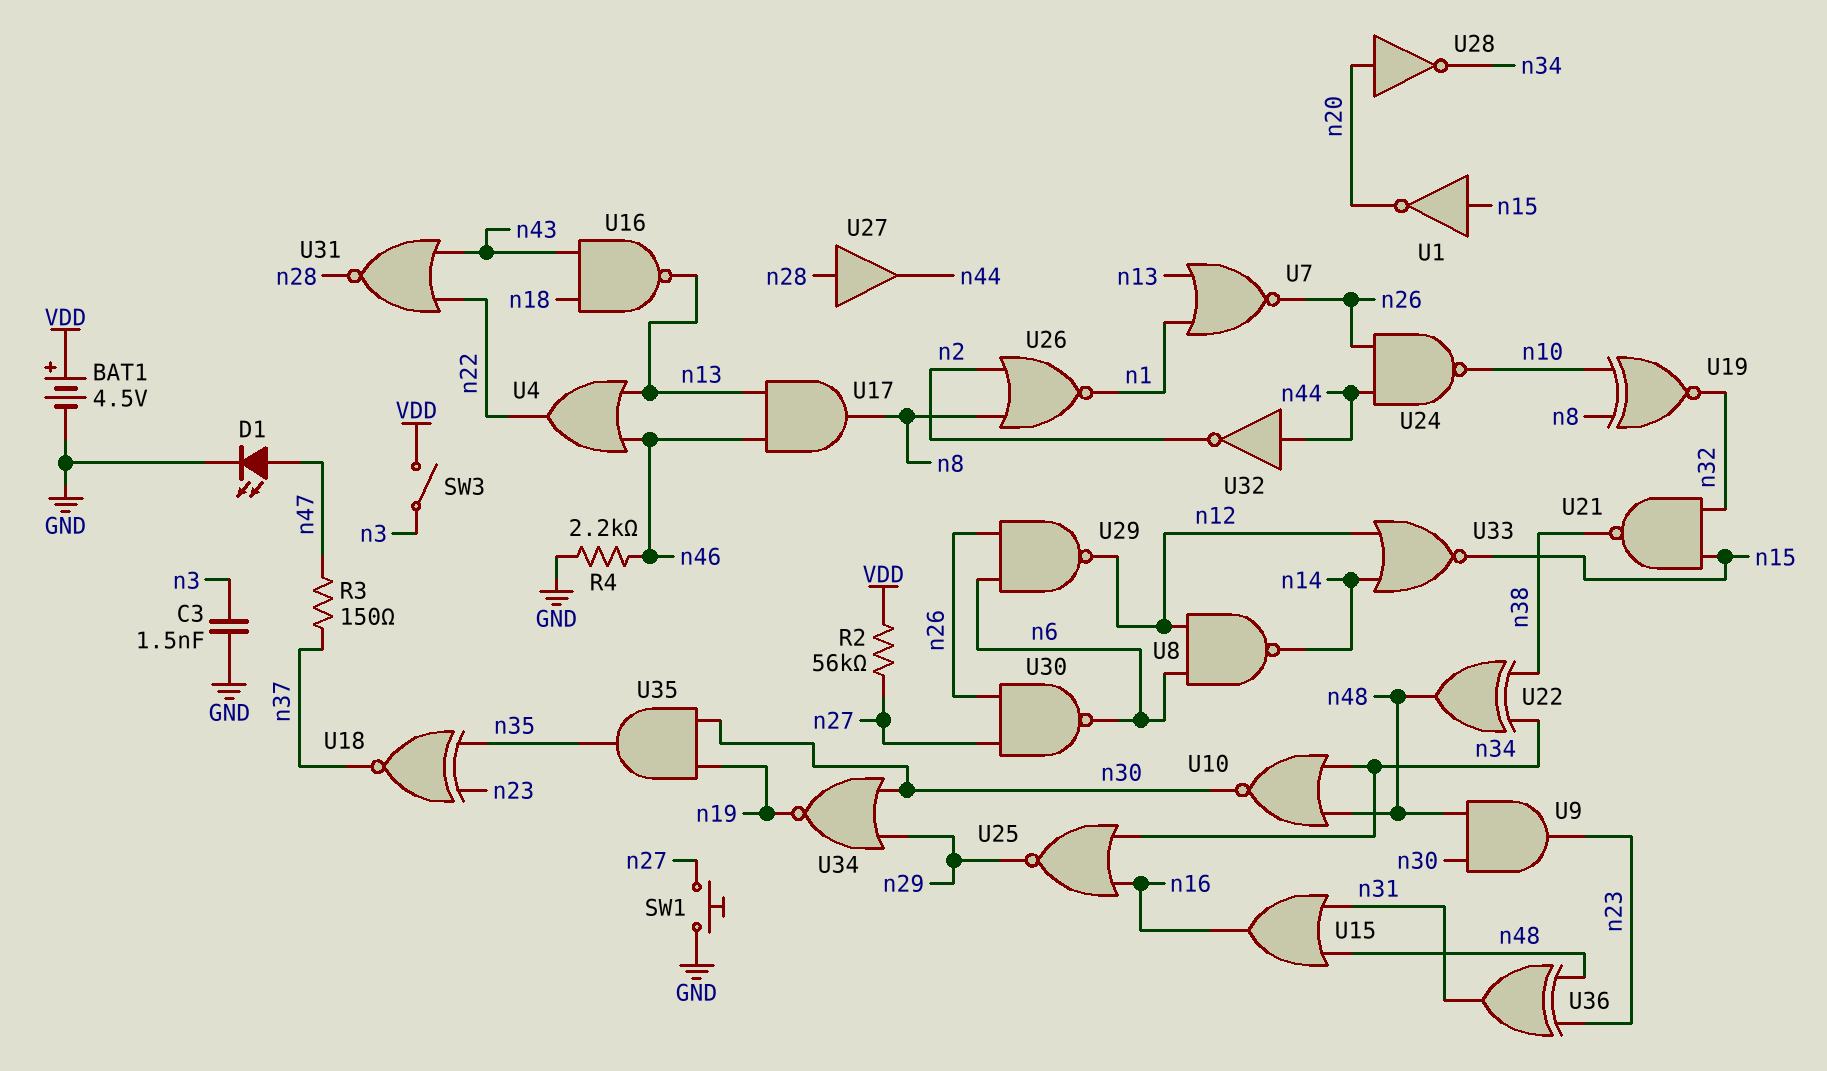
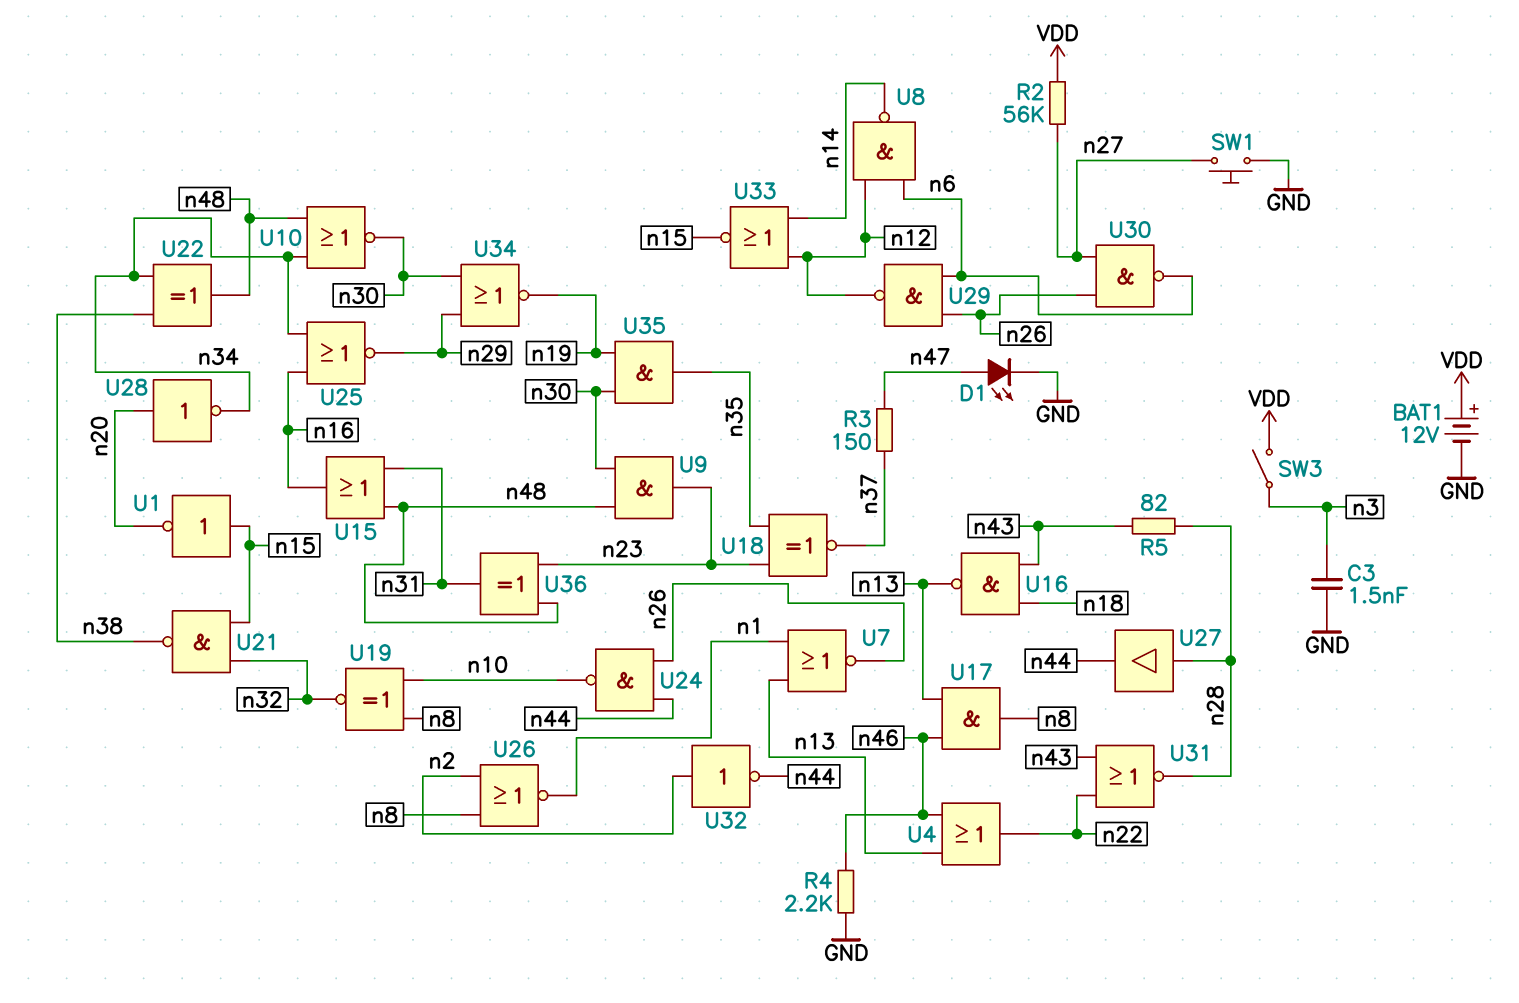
BAT1: 4.5V (plus VDD, minus GND) -> 12V (plus VDD, minus GND)
R5: none -> 82 (n28, n43)
U32: NOT (in n44, out n2) -> NOT (in n2, out n44)

